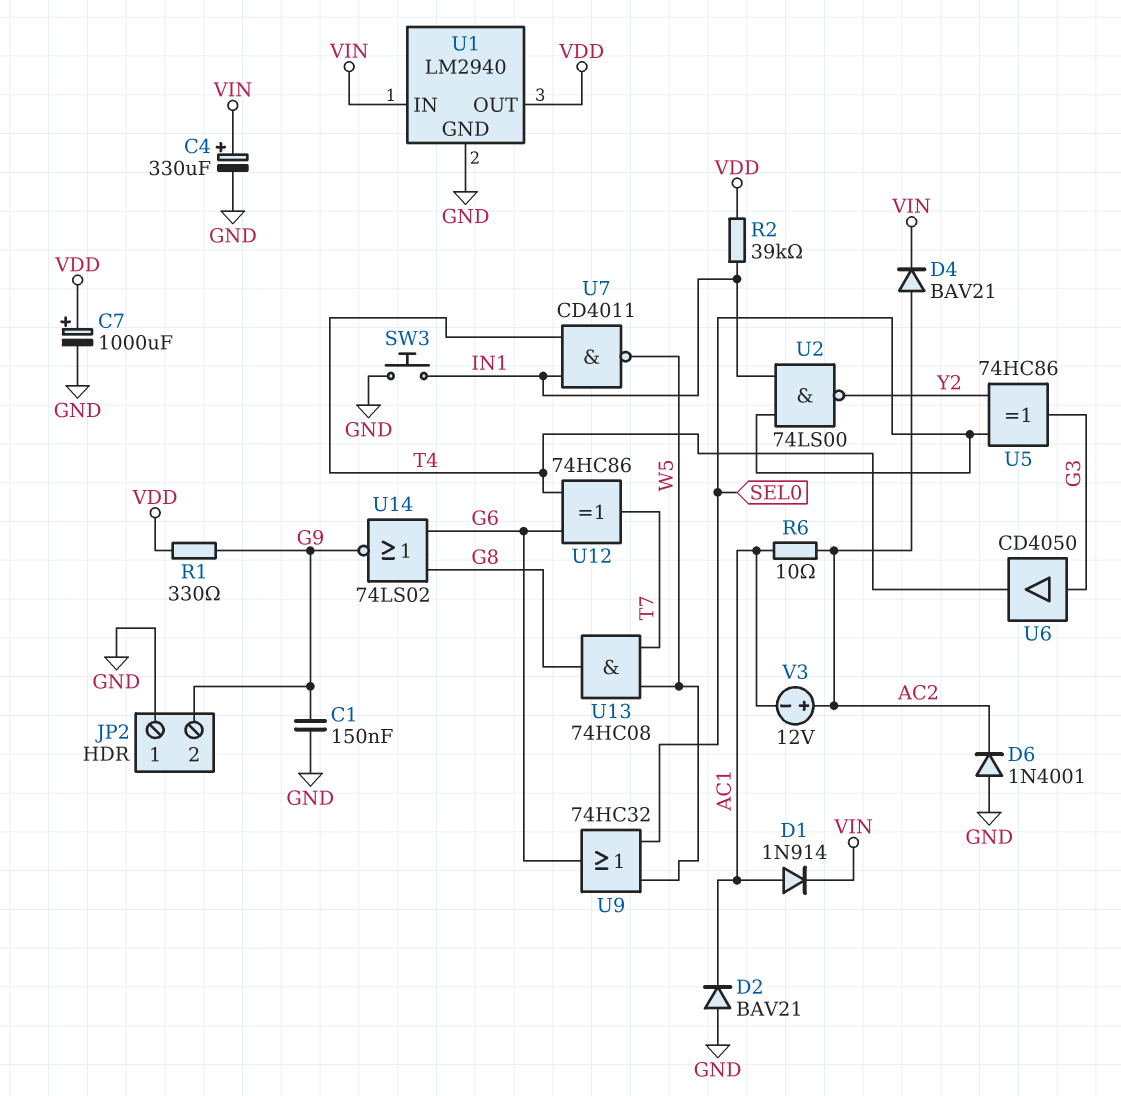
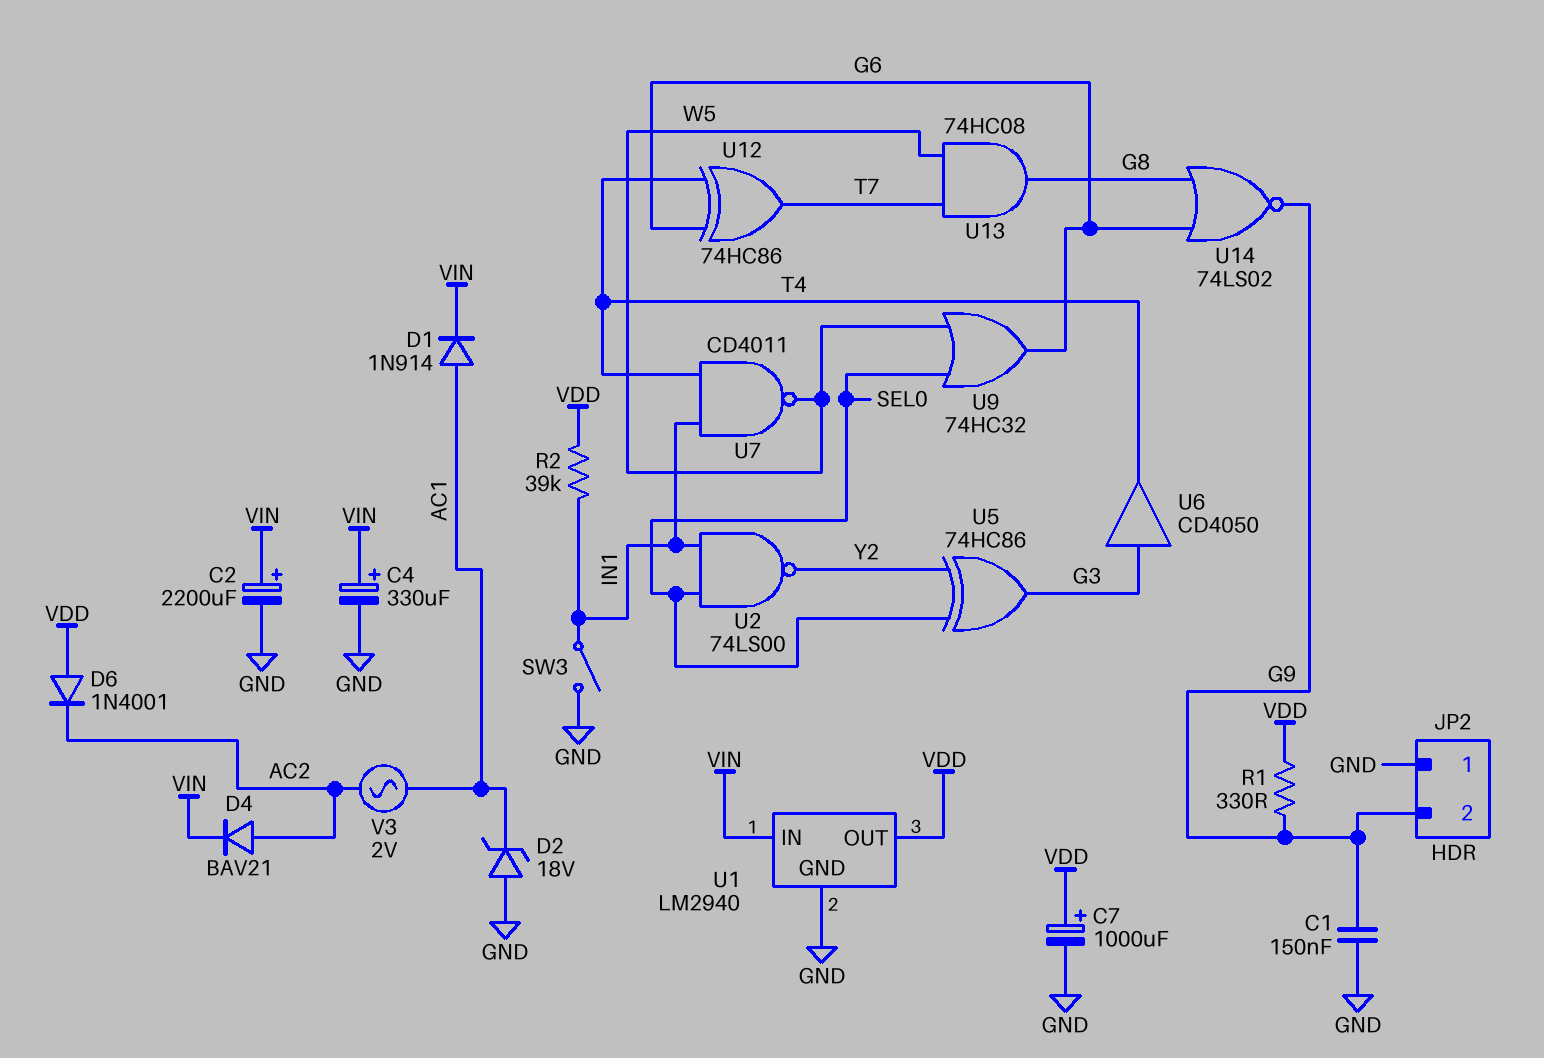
C2: none -> 2200uF (plus VIN, minus GND)
D2: diode BAV21 (A GND, K AC1) -> zener 18V (A GND, K AC1)
D6: diode 1N4001 (A GND, K AC2) -> diode 1N4001 (A VDD, K AC2)
R6: 10 (AC1, AC2) -> none
SW3: button (GND, IN1) -> switch (GND, IN1)
V3: 12V (plus AC2, minus AC1) -> AC 2V (AC1, AC2)

